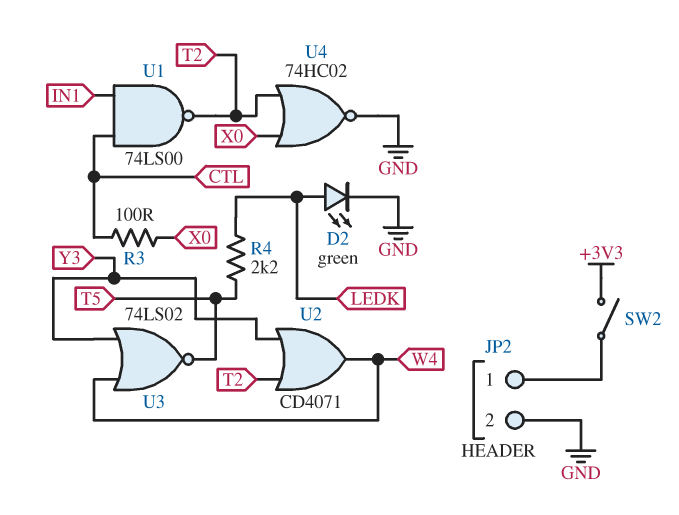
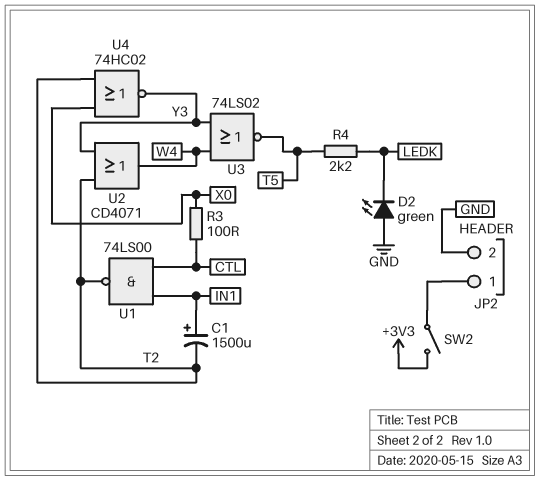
C1: none -> 1500uF (plus IN1, minus T2)
D2: LED green (A LEDK, K GND) -> LED green (A GND, K LEDK)
U4: NOR 74HC02 (in T2, in X0, out GND) -> NOR 74HC02 (in T2, in X0, out Y3)

